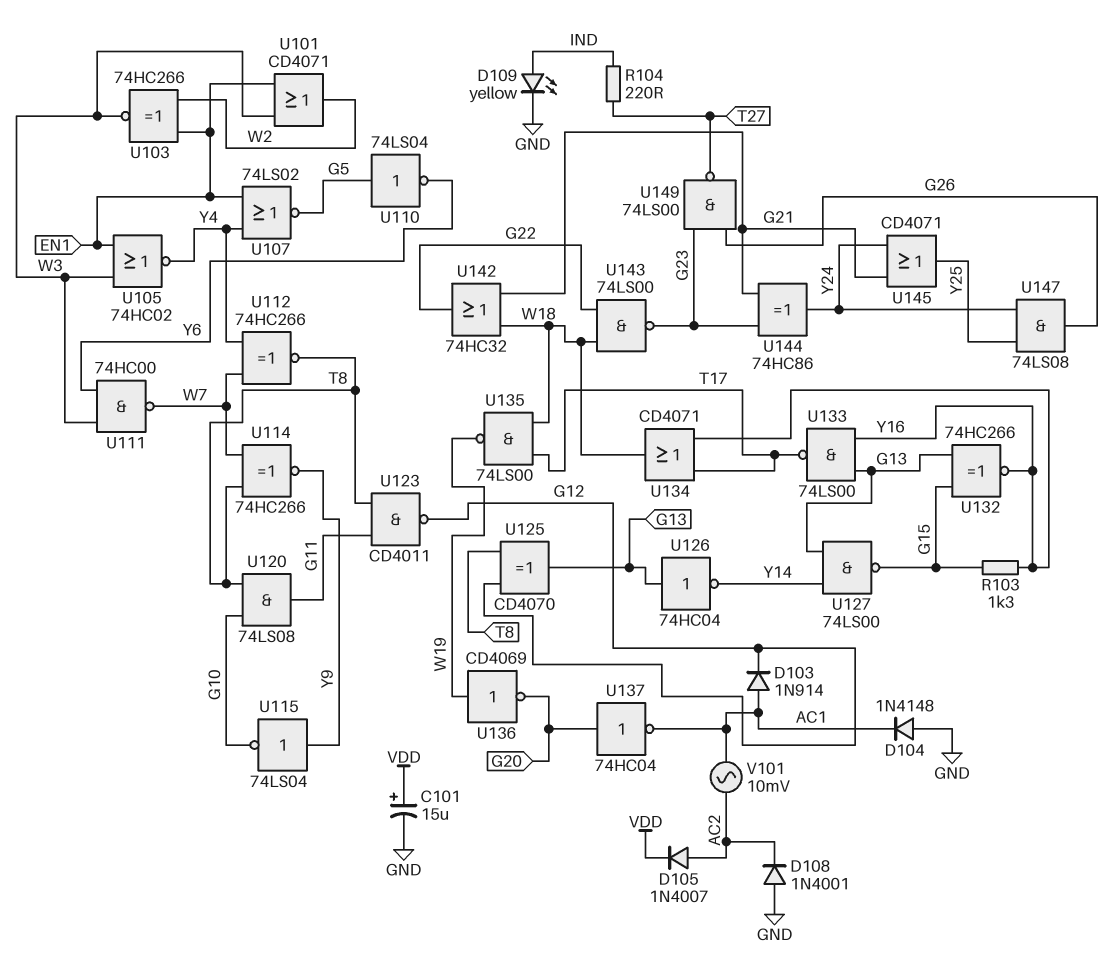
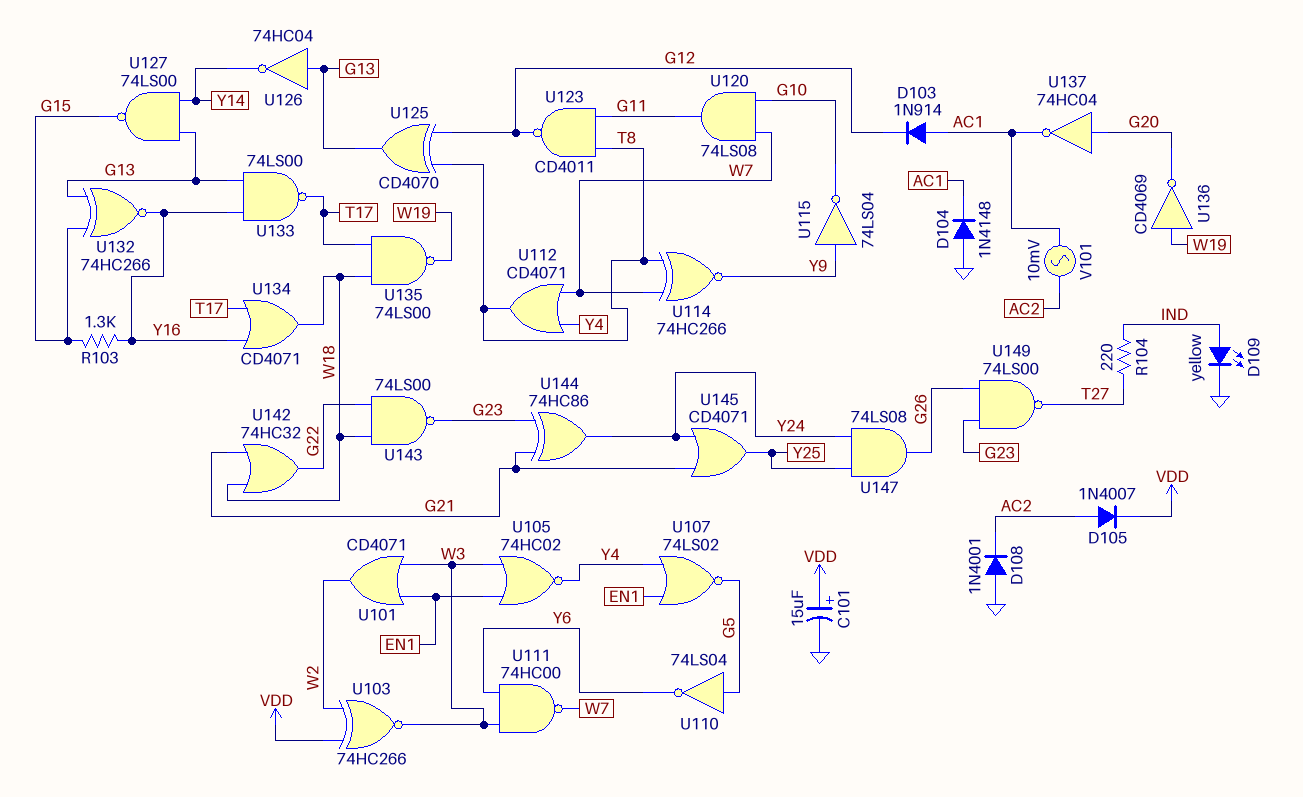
U103: XNOR 74HC266 (in EN1, in W2, out W3) -> XNOR 74HC266 (in VDD, in W2, out W3)
U112: XNOR 74HC266 (in W7, in Y4, out T8) -> OR CD4071 (in W7, in Y4, out T8)
U120: AND 74LS08 (in G10, in T8, out G11) -> AND 74LS08 (in G10, in W7, out G11)

